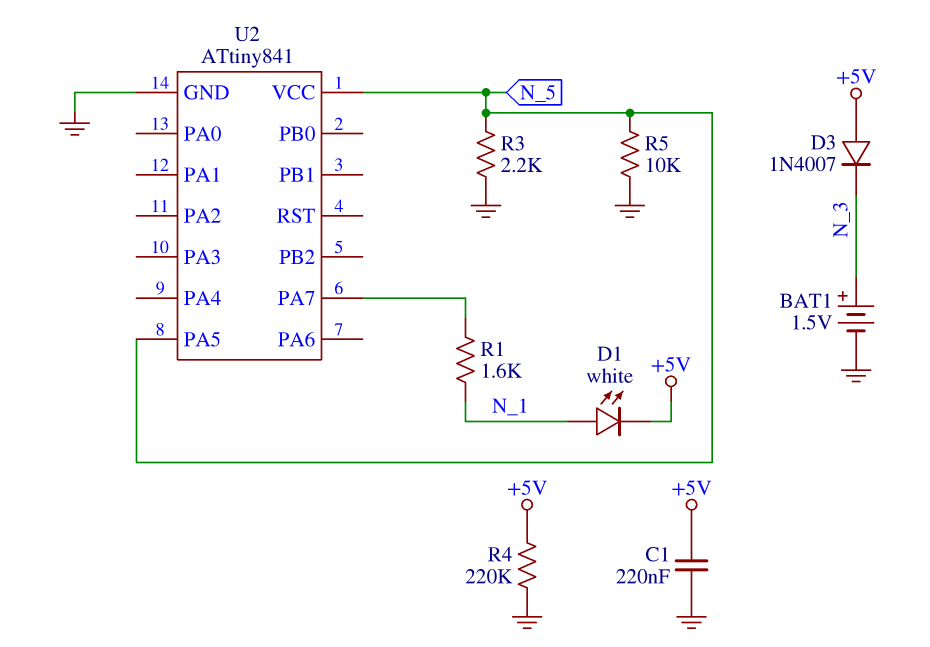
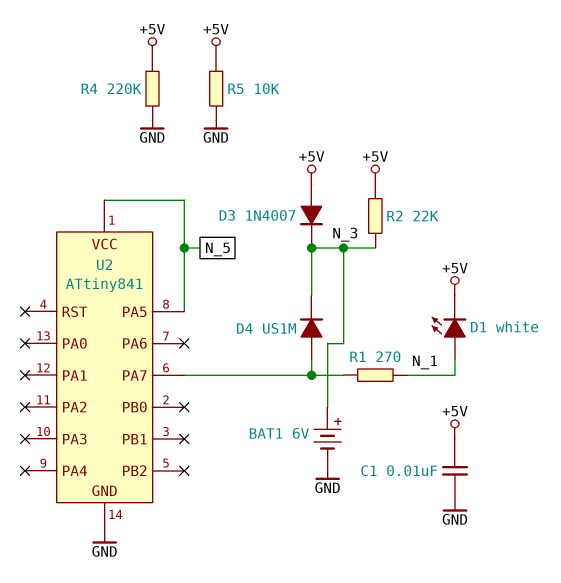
BAT1: 1.5V (plus N_3, minus GND) -> 6V (plus N_3, minus GND)
C1: 220nF (+5V, GND) -> 10nF (+5V, GND)
D4: none -> diode US1M (A U2/PA7, K N_3)
R1: 1.6k (N_1, U2/PA7) -> 270 (N_1, U2/PA7)
R2: none -> 22k (+5V, N_3)
R3: 2.2k (GND, N_5) -> none
R5: 10k (GND, N_5) -> 10k (+5V, GND)

